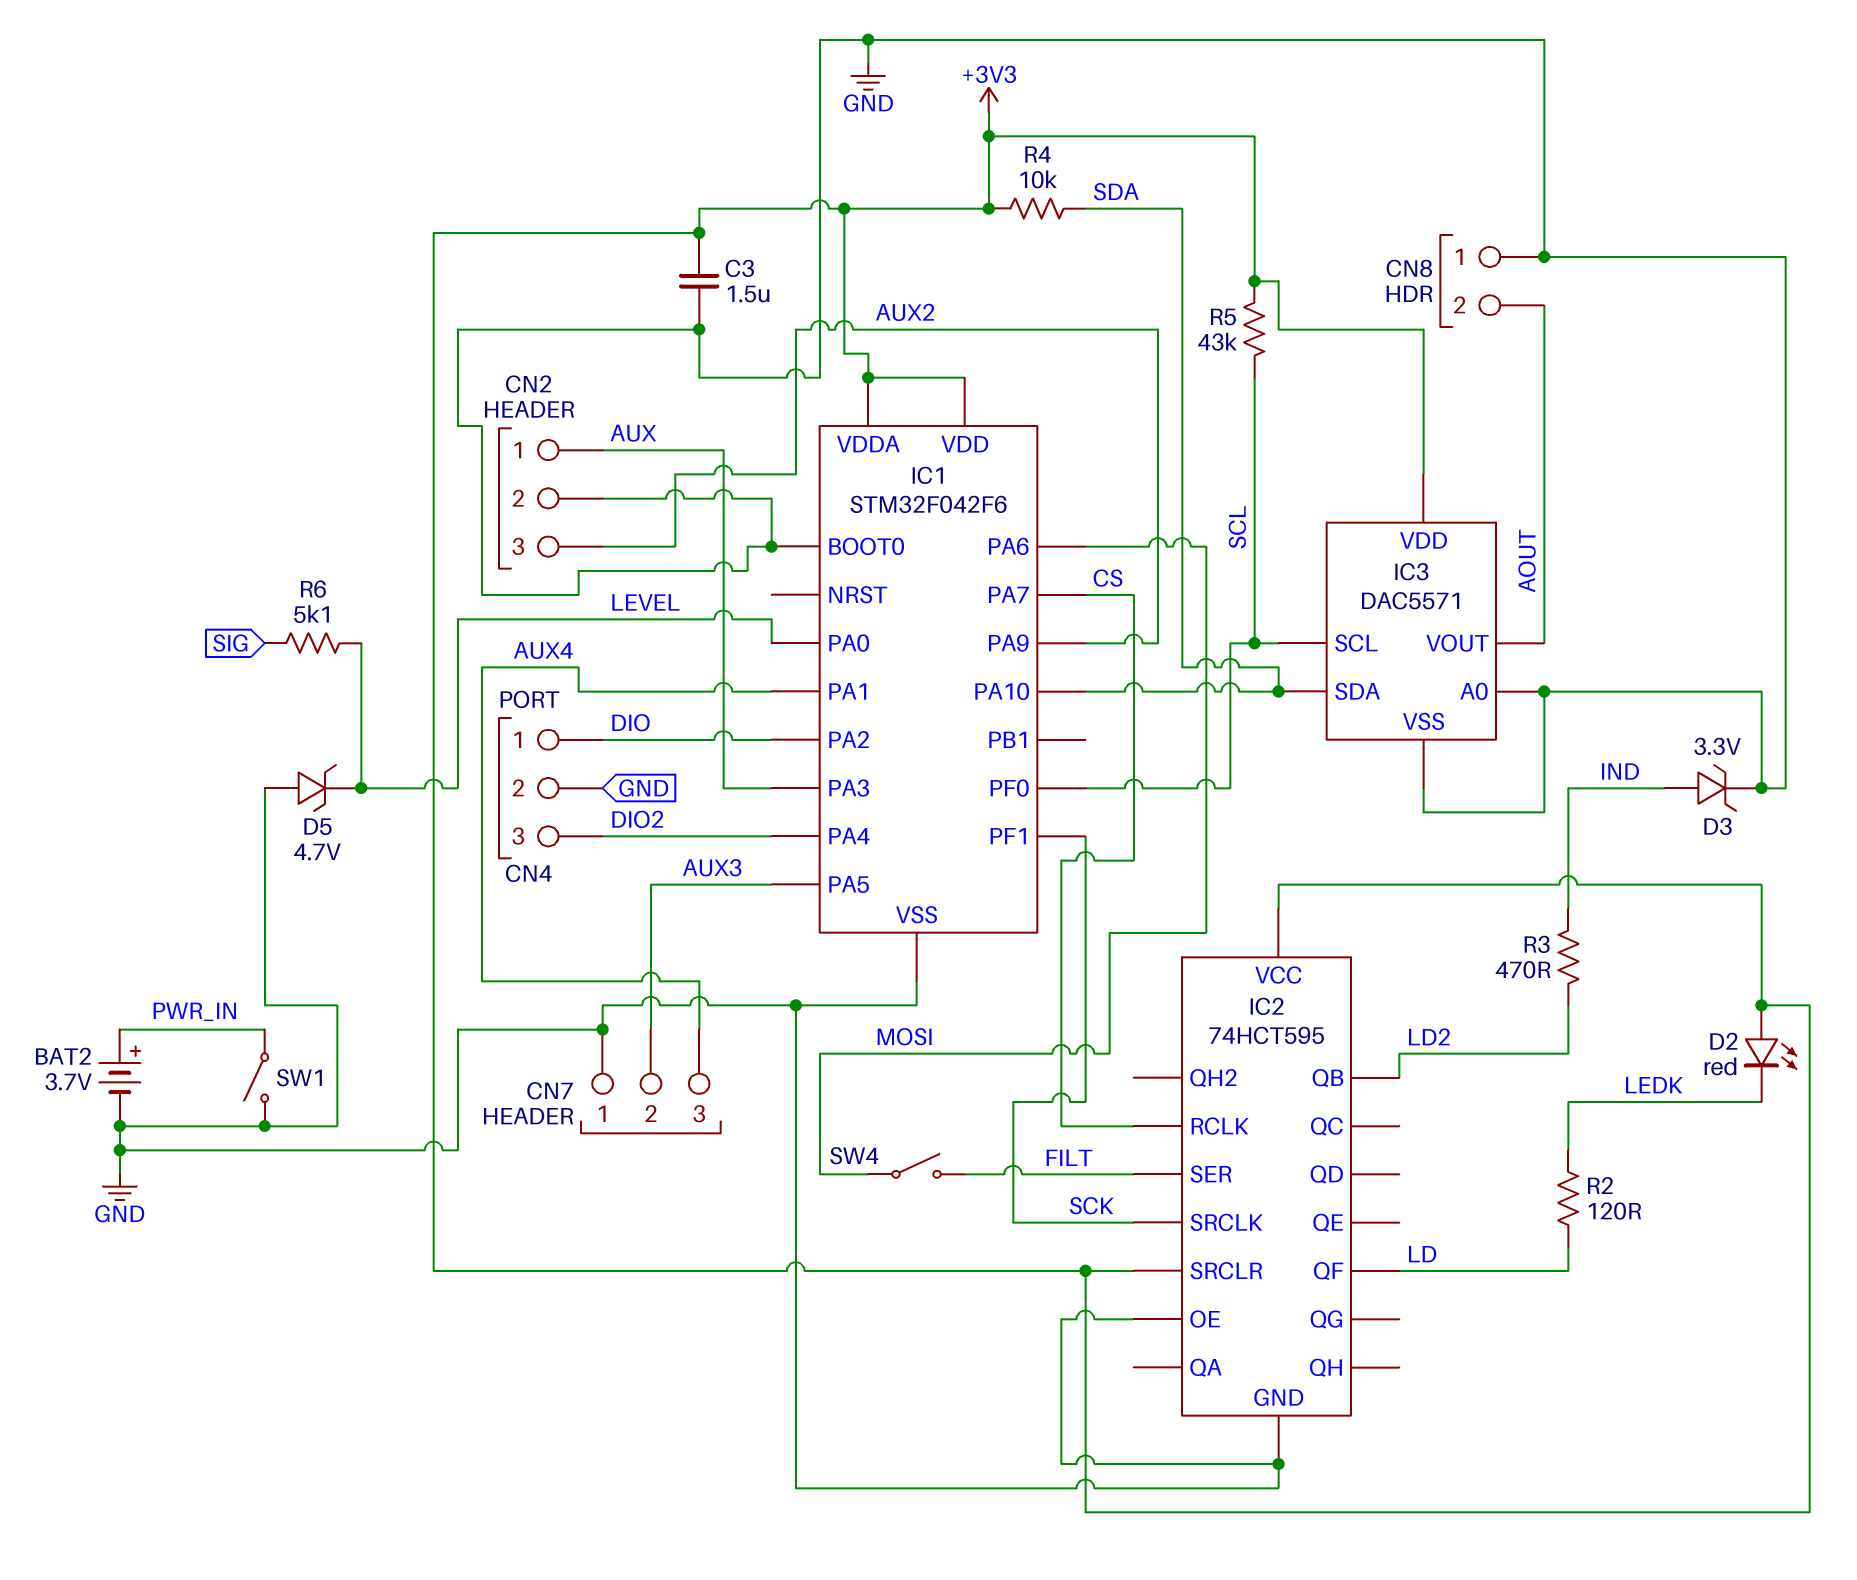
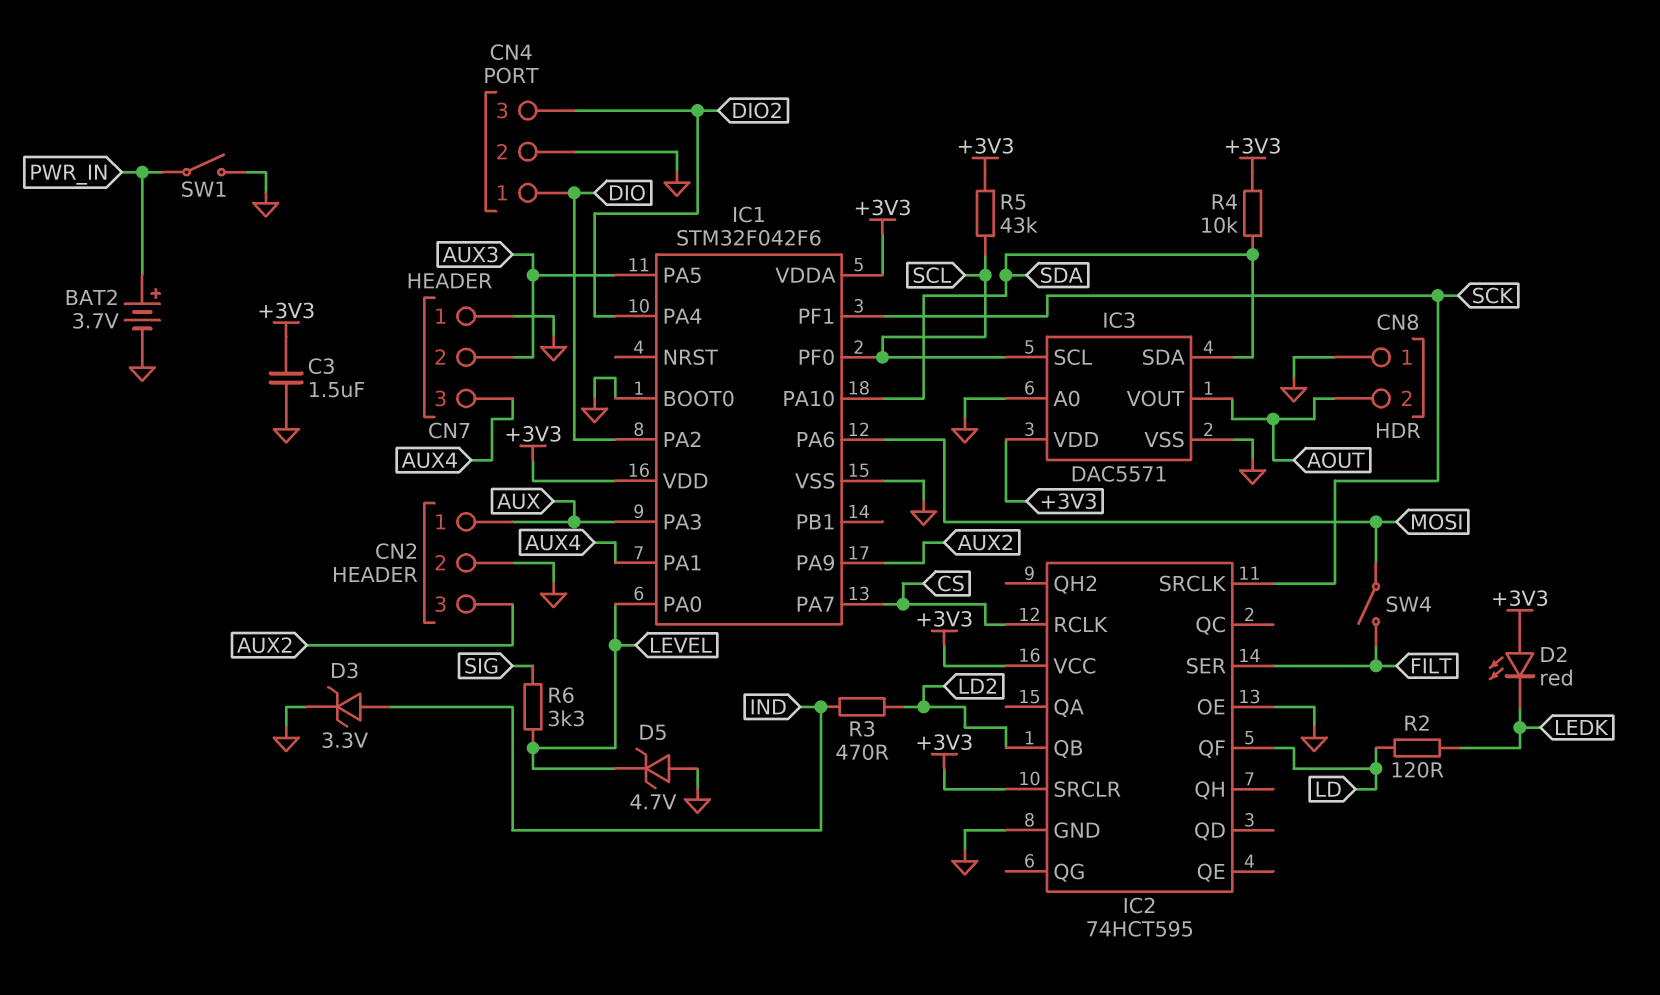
R6: 5.1k (LEVEL, SIG) -> 3.3k (LEVEL, SIG)

